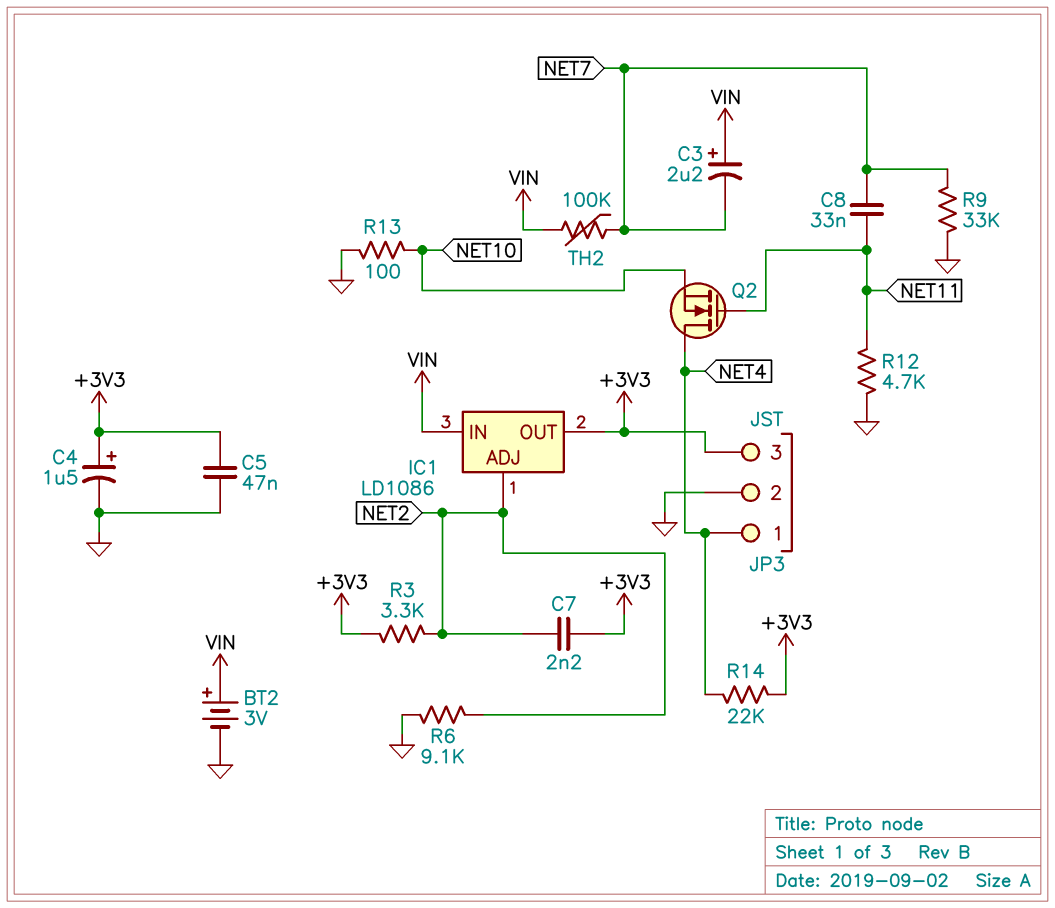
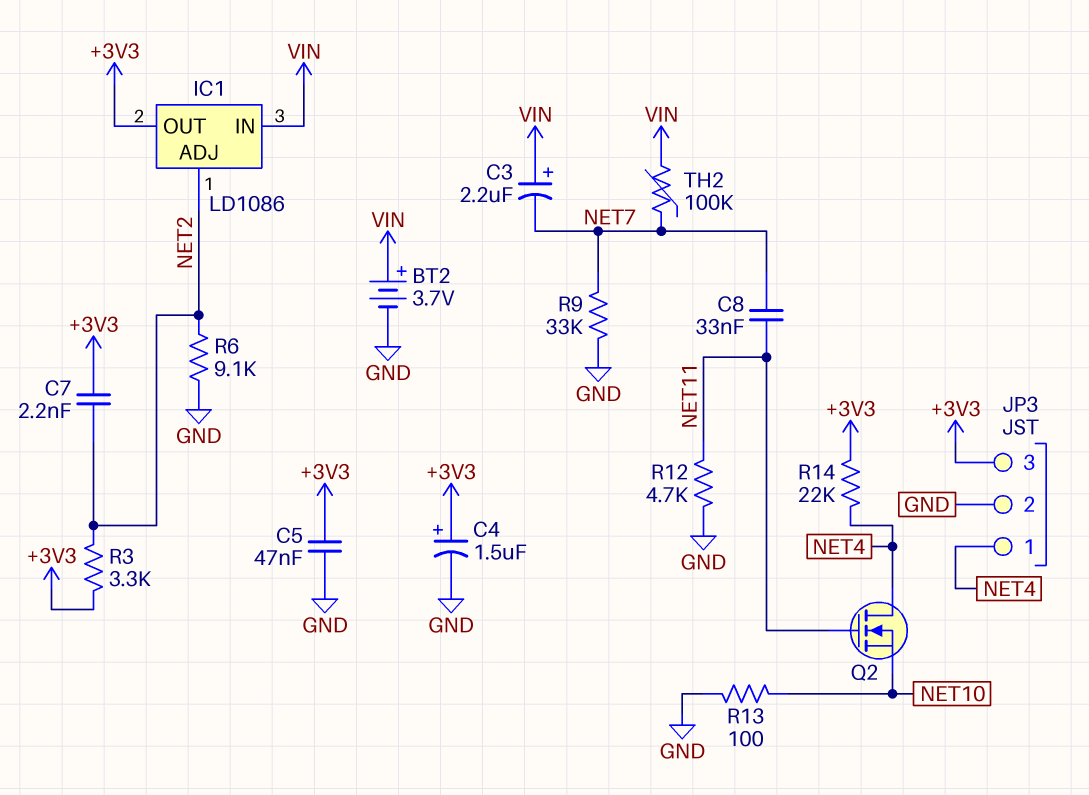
BT2: 3V (plus VIN, minus GND) -> 3.7V (plus VIN, minus GND)

